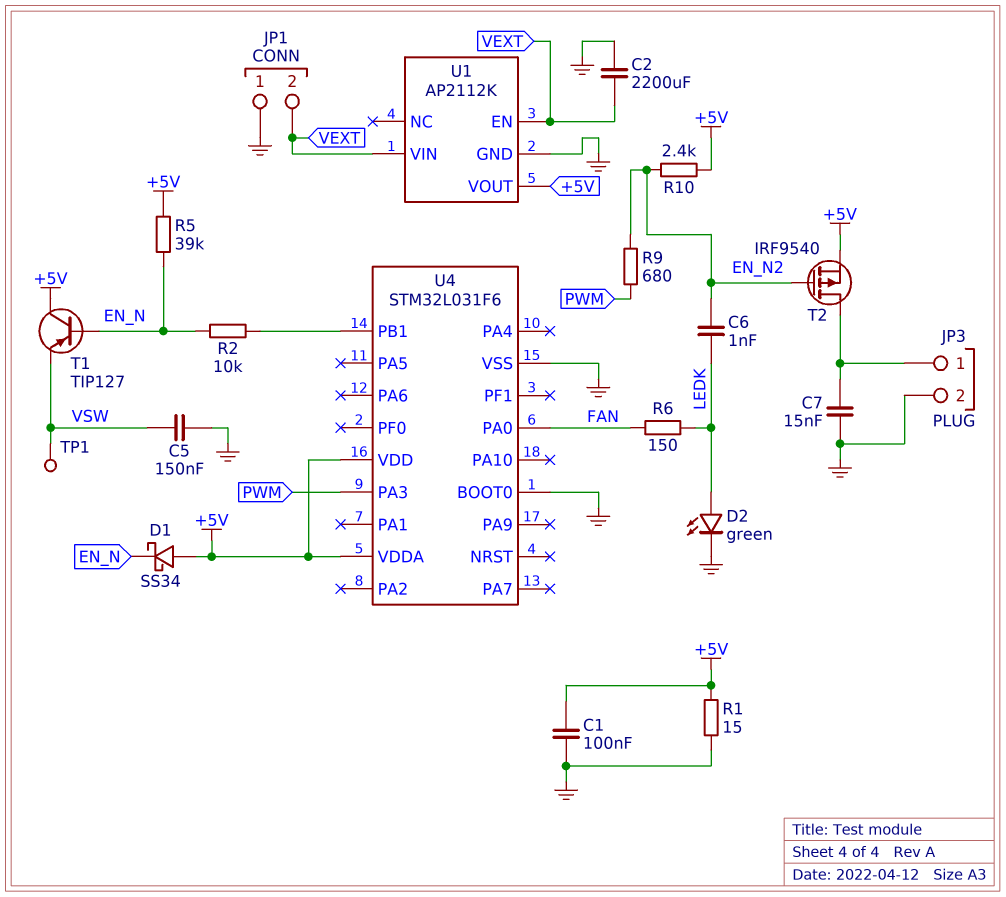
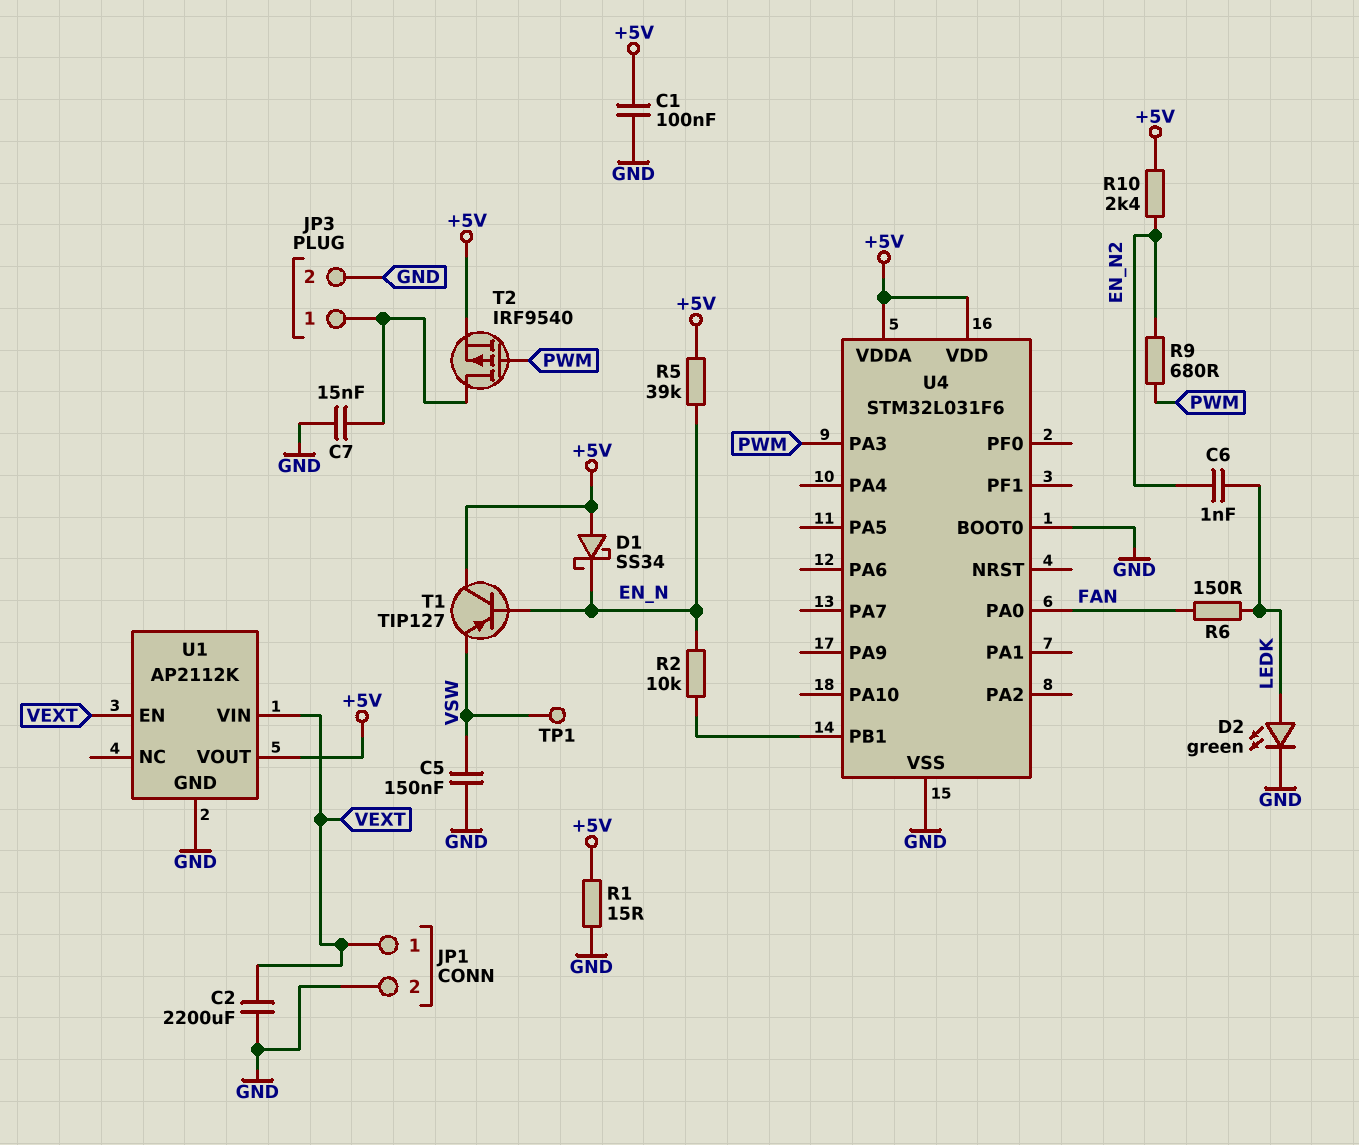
JP1 pin 1: GND -> VEXT
JP1 pin 2: VEXT -> GND
T2: PMOS IRF9540 (G EN_N2, D JP3/1, S +5V) -> PMOS IRF9540 (G PWM, D JP3/1, S +5V)

